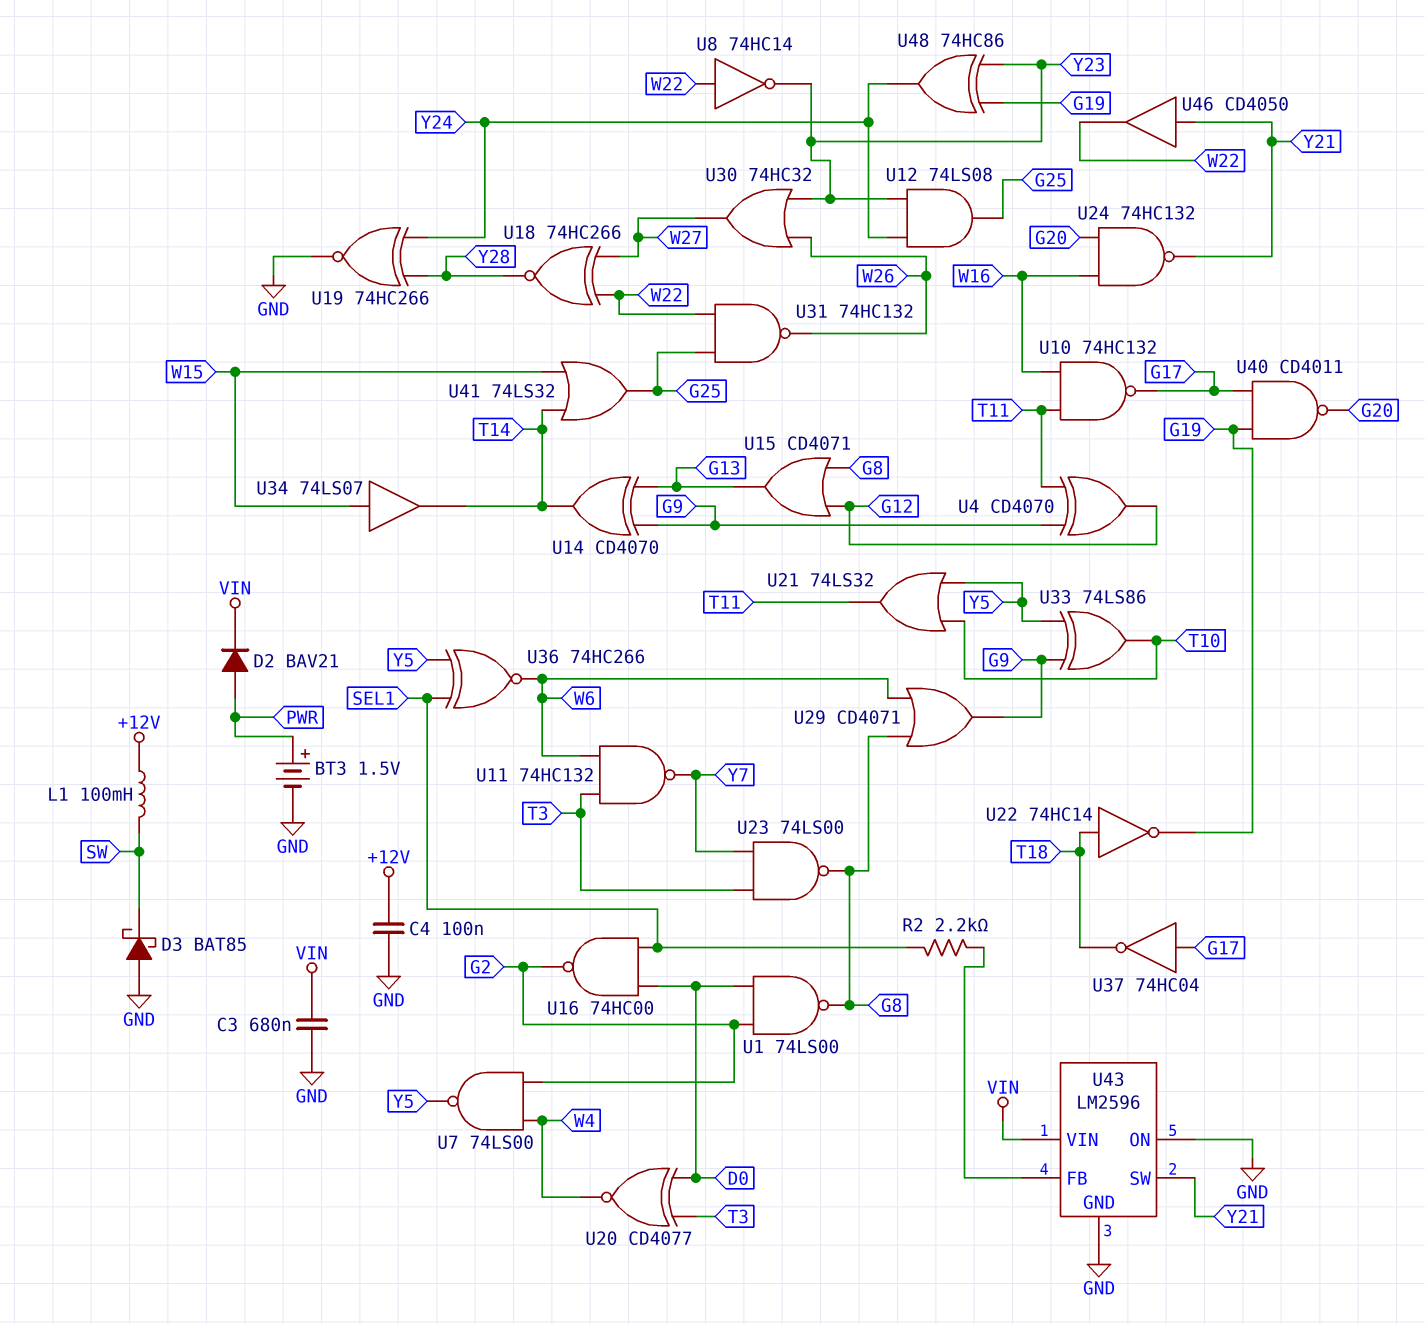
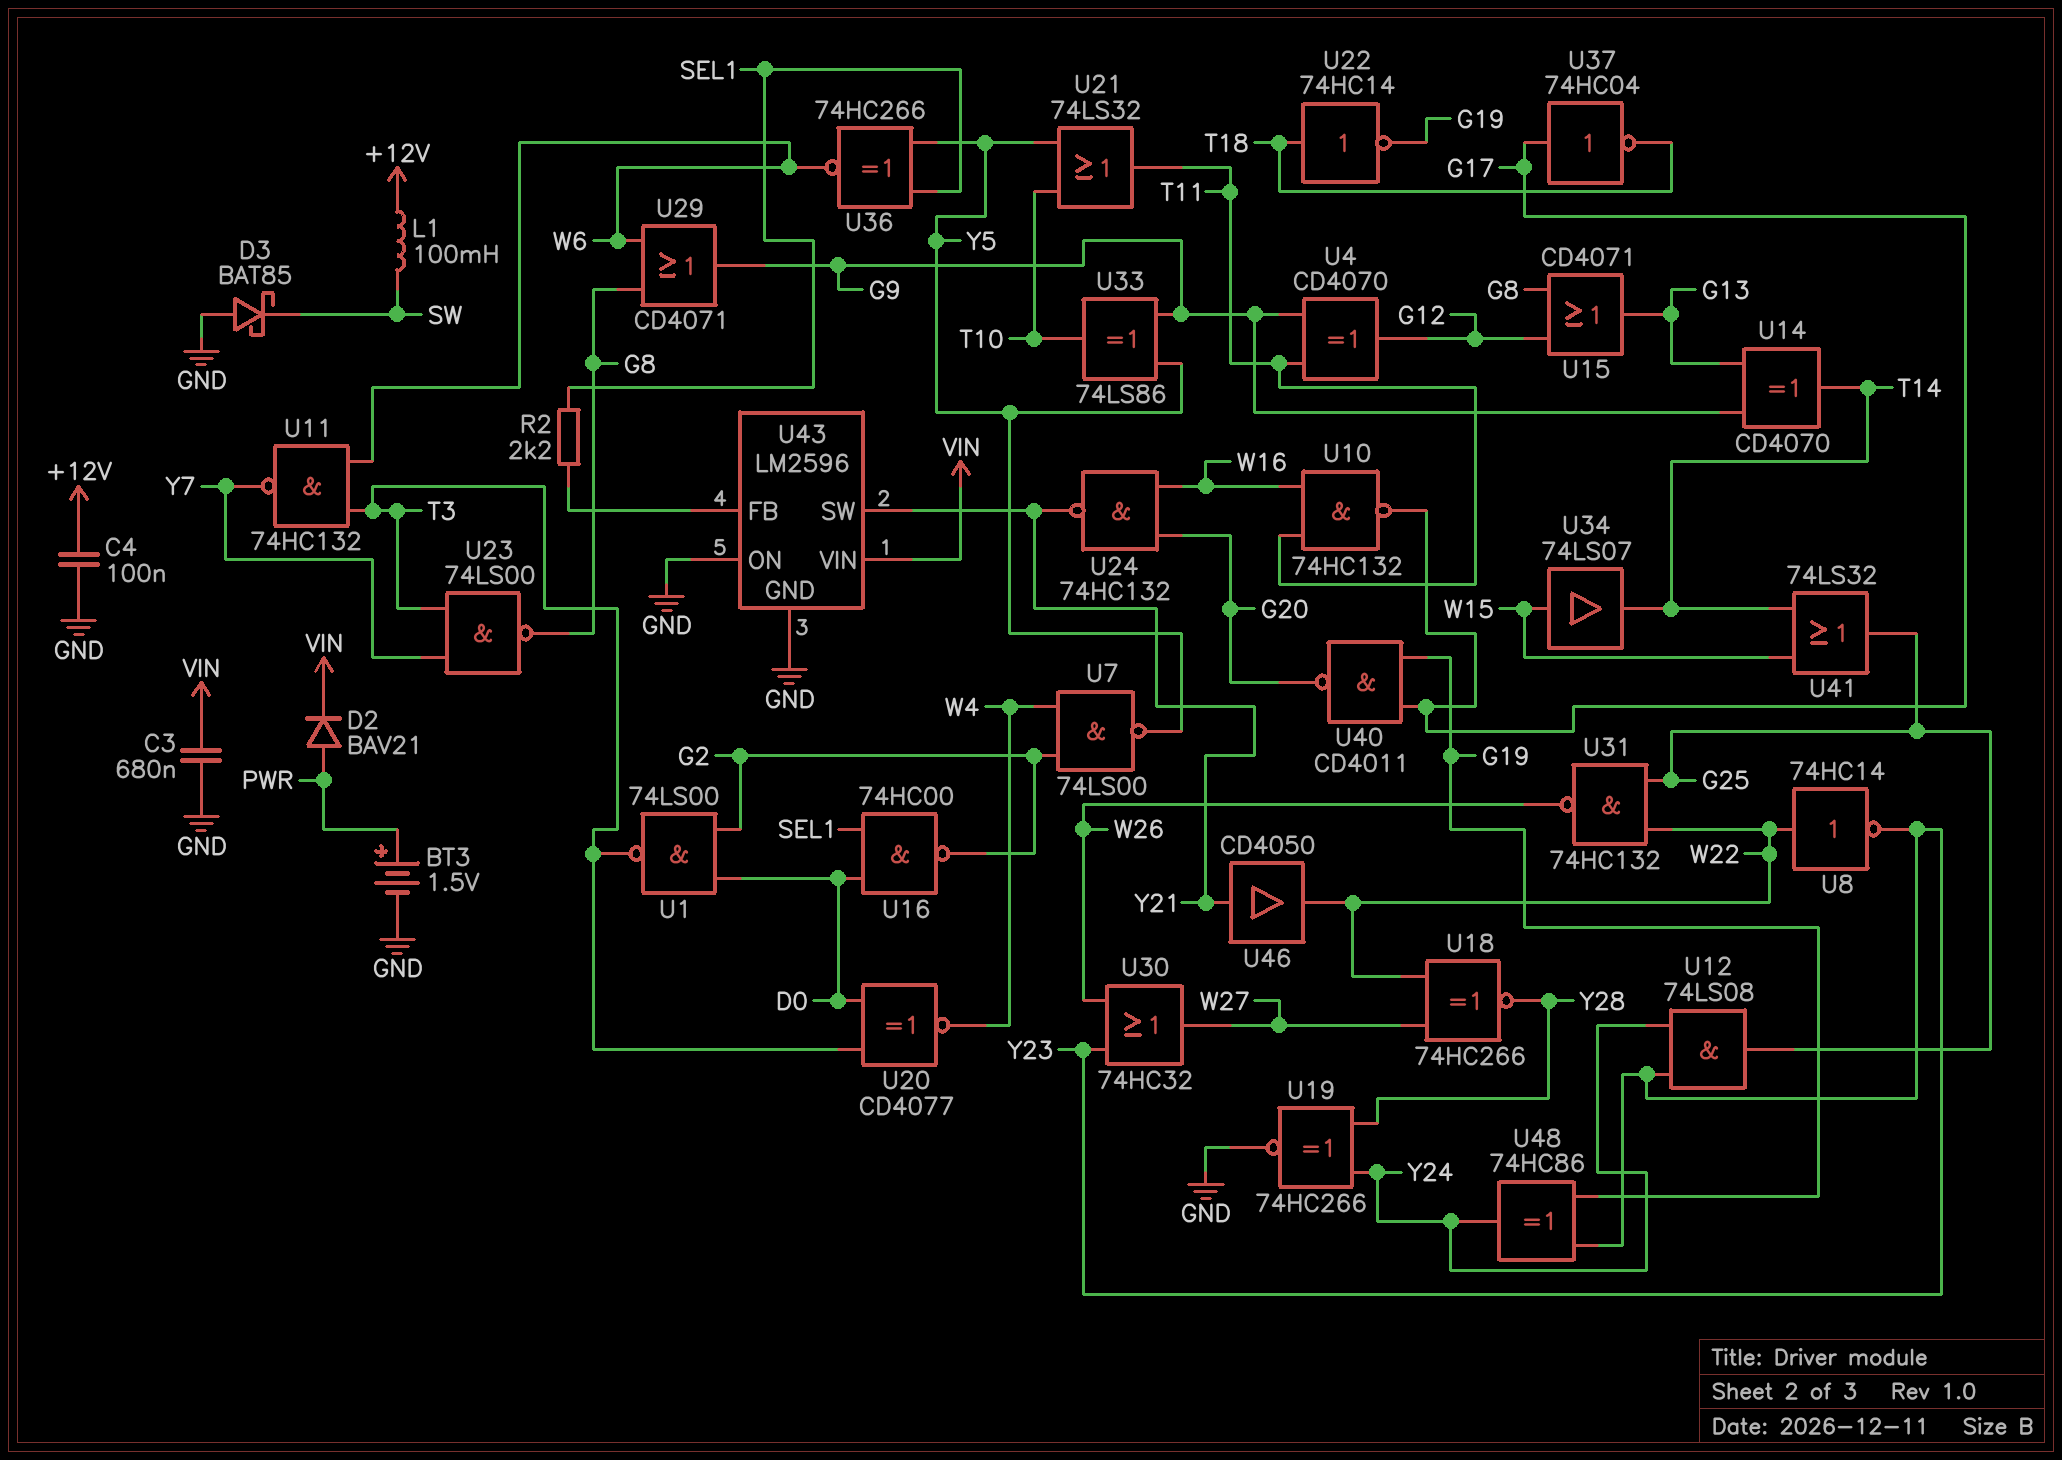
U1: NAND 74LS00 (in D0, in G2, out G8) -> NAND 74LS00 (in D0, in G2, out T3)

